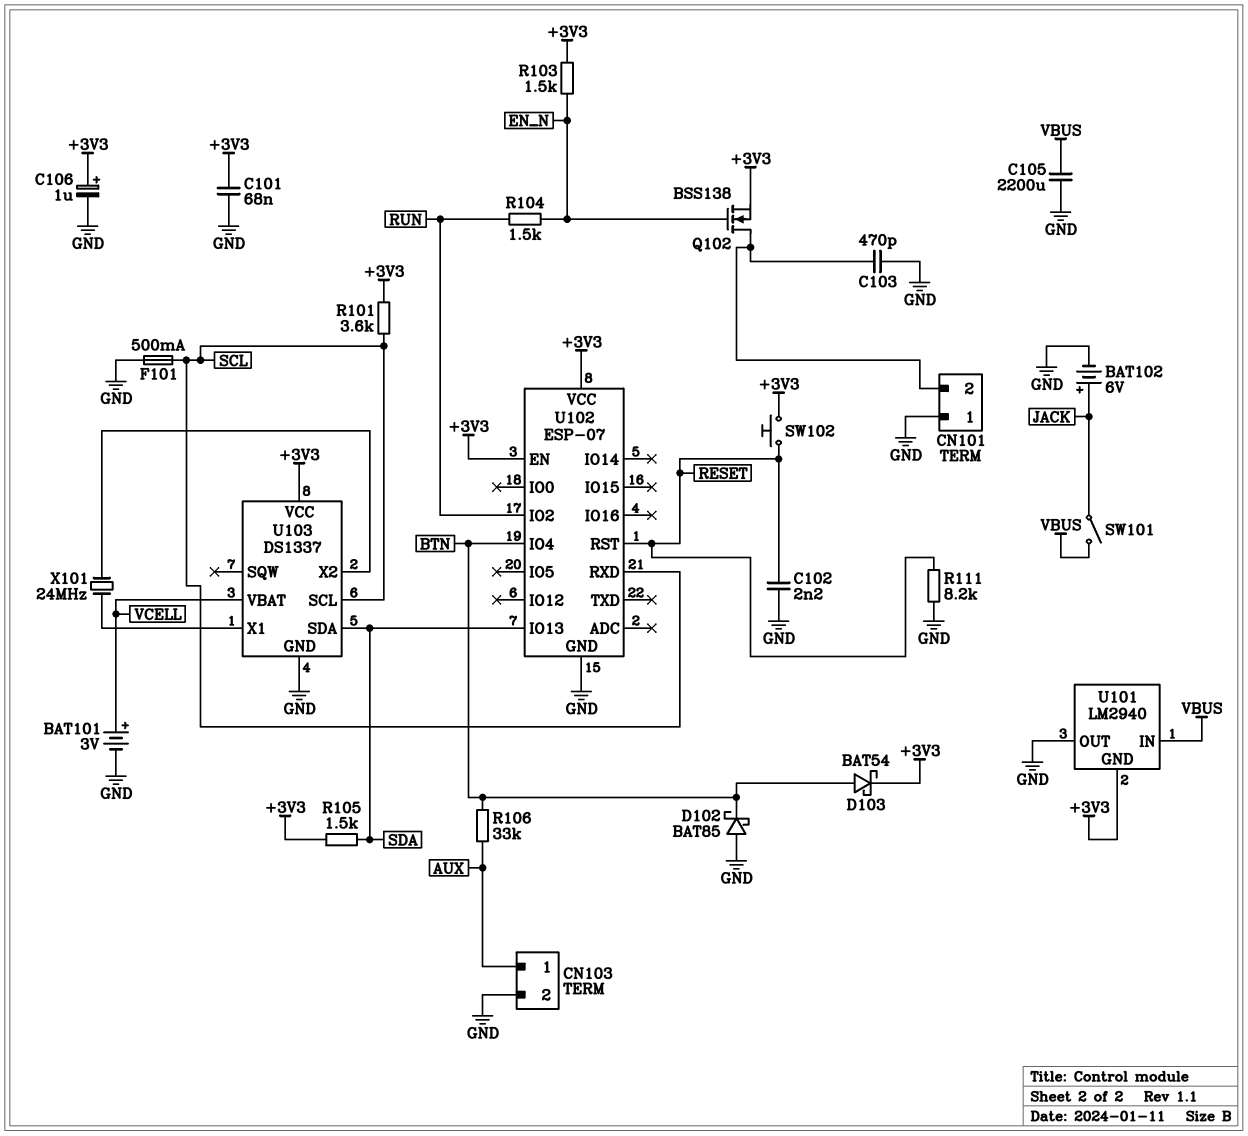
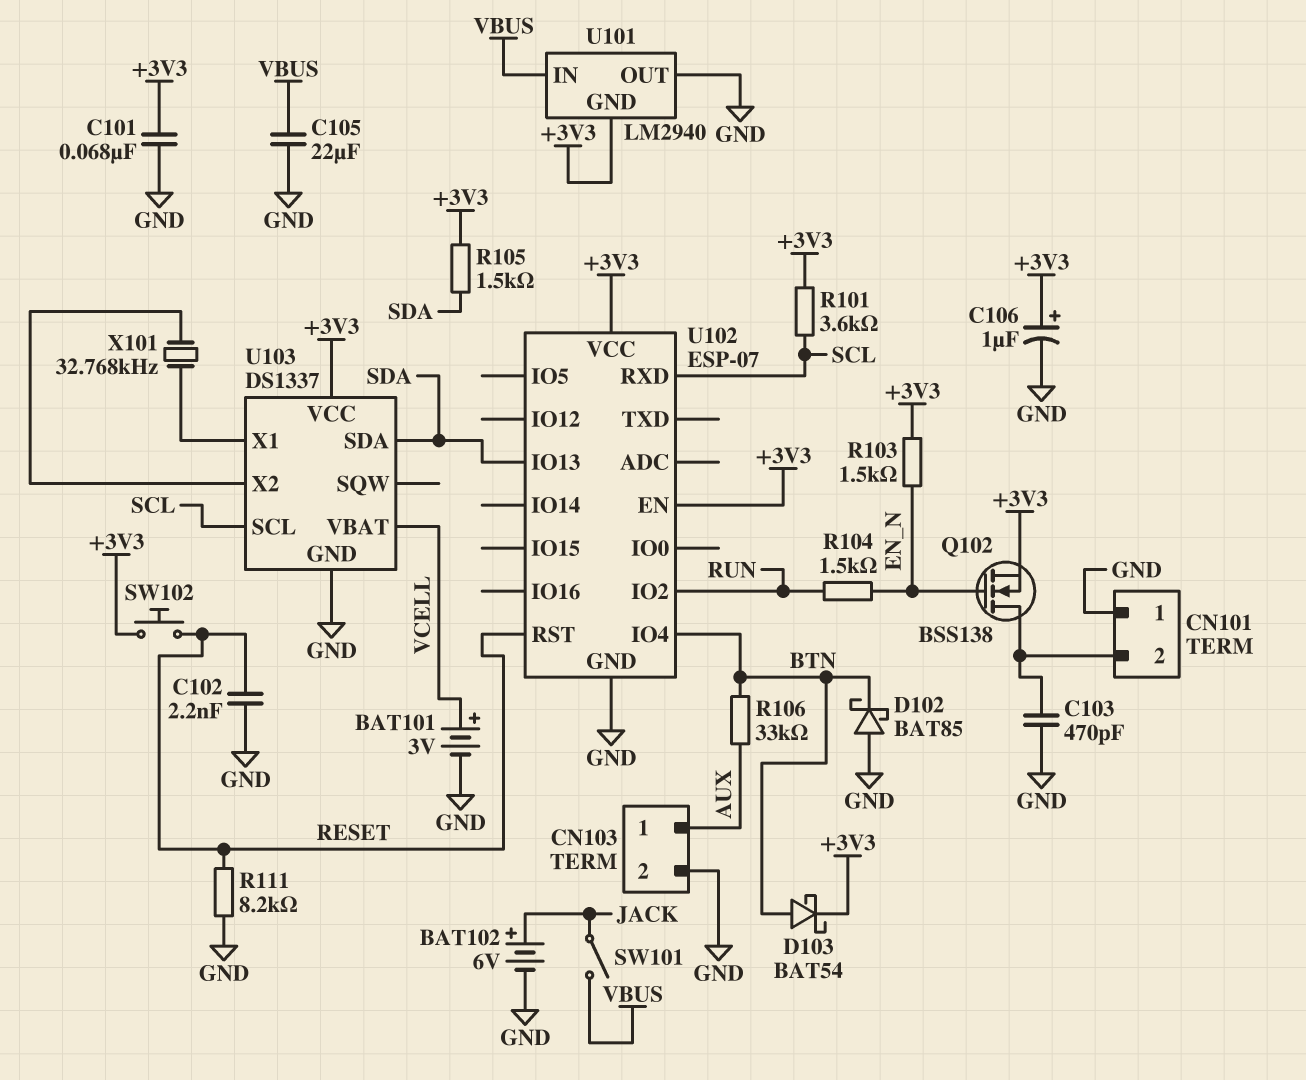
C105: 2200uF (GND, VBUS) -> 22uF (GND, VBUS)
F101: 500mA (GND, SCL) -> none
X101: 24MHz (U103/X1, U103/X2) -> 32.768kHz (U103/X1, U103/X2)

